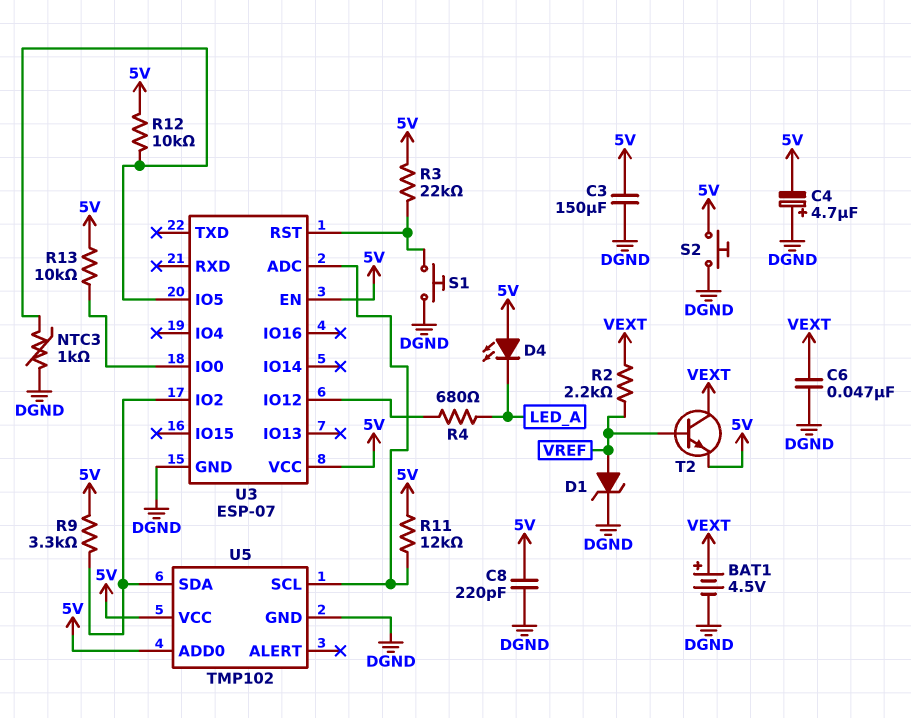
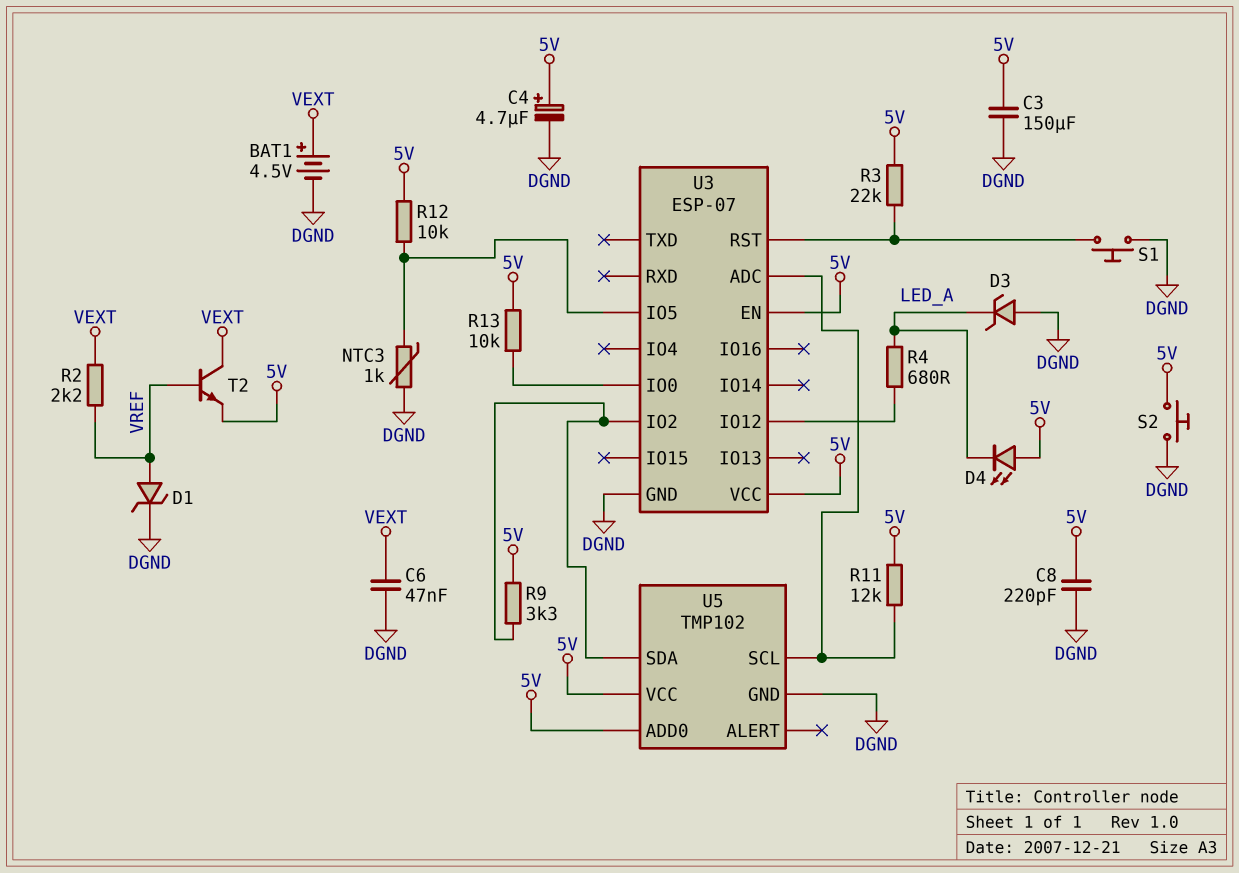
C4: 4.7uF (plus DGND, minus 5V) -> 4.7uF (plus 5V, minus DGND)
D3: none -> zener (A DGND, K LED_A)

